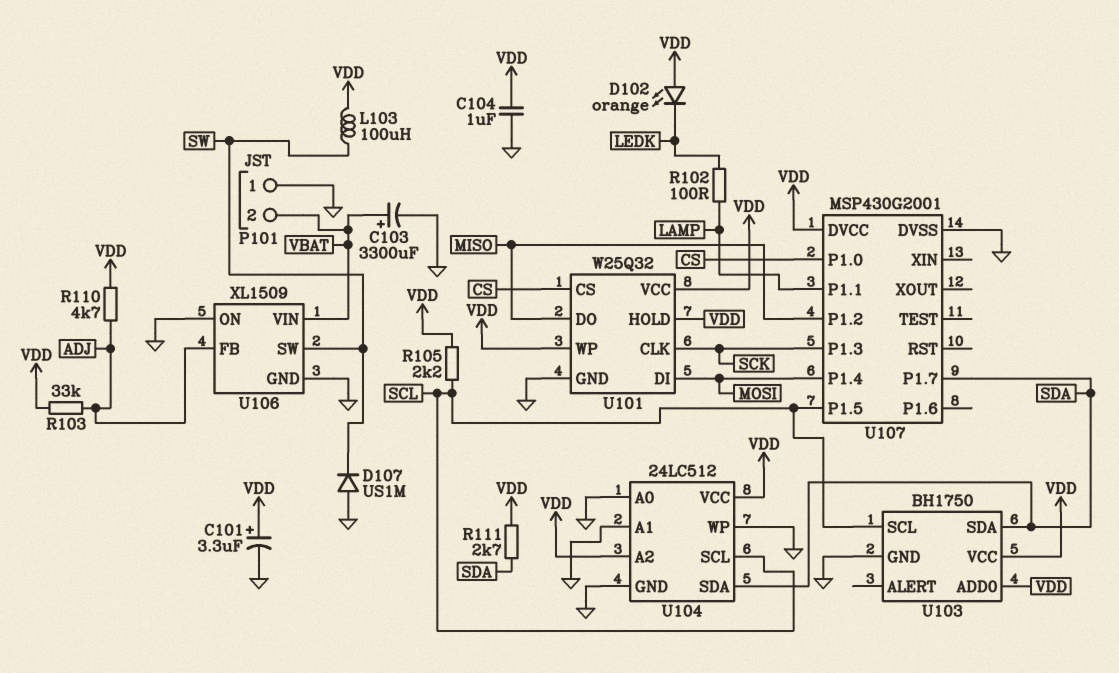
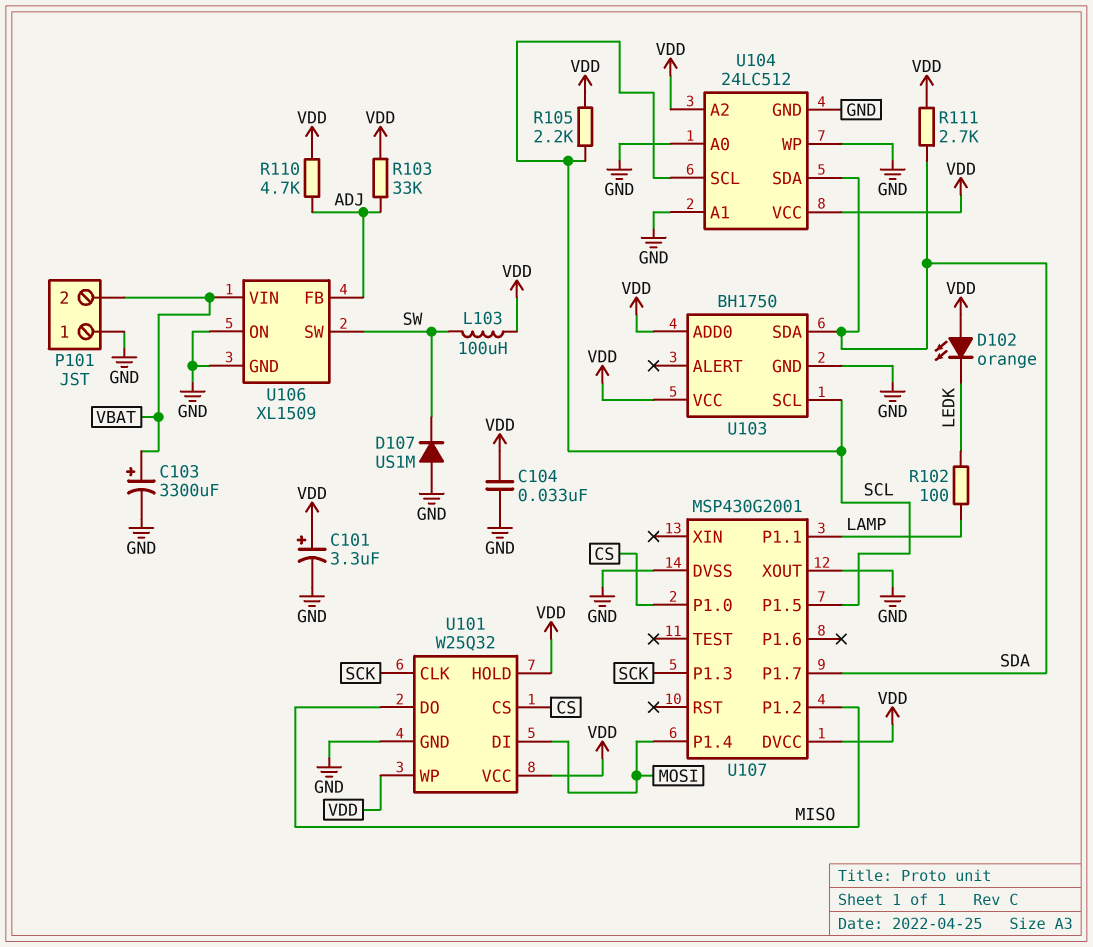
C104: 1uF (GND, VDD) -> 33nF (GND, VDD)
U107 pin XOUT: none -> GND

